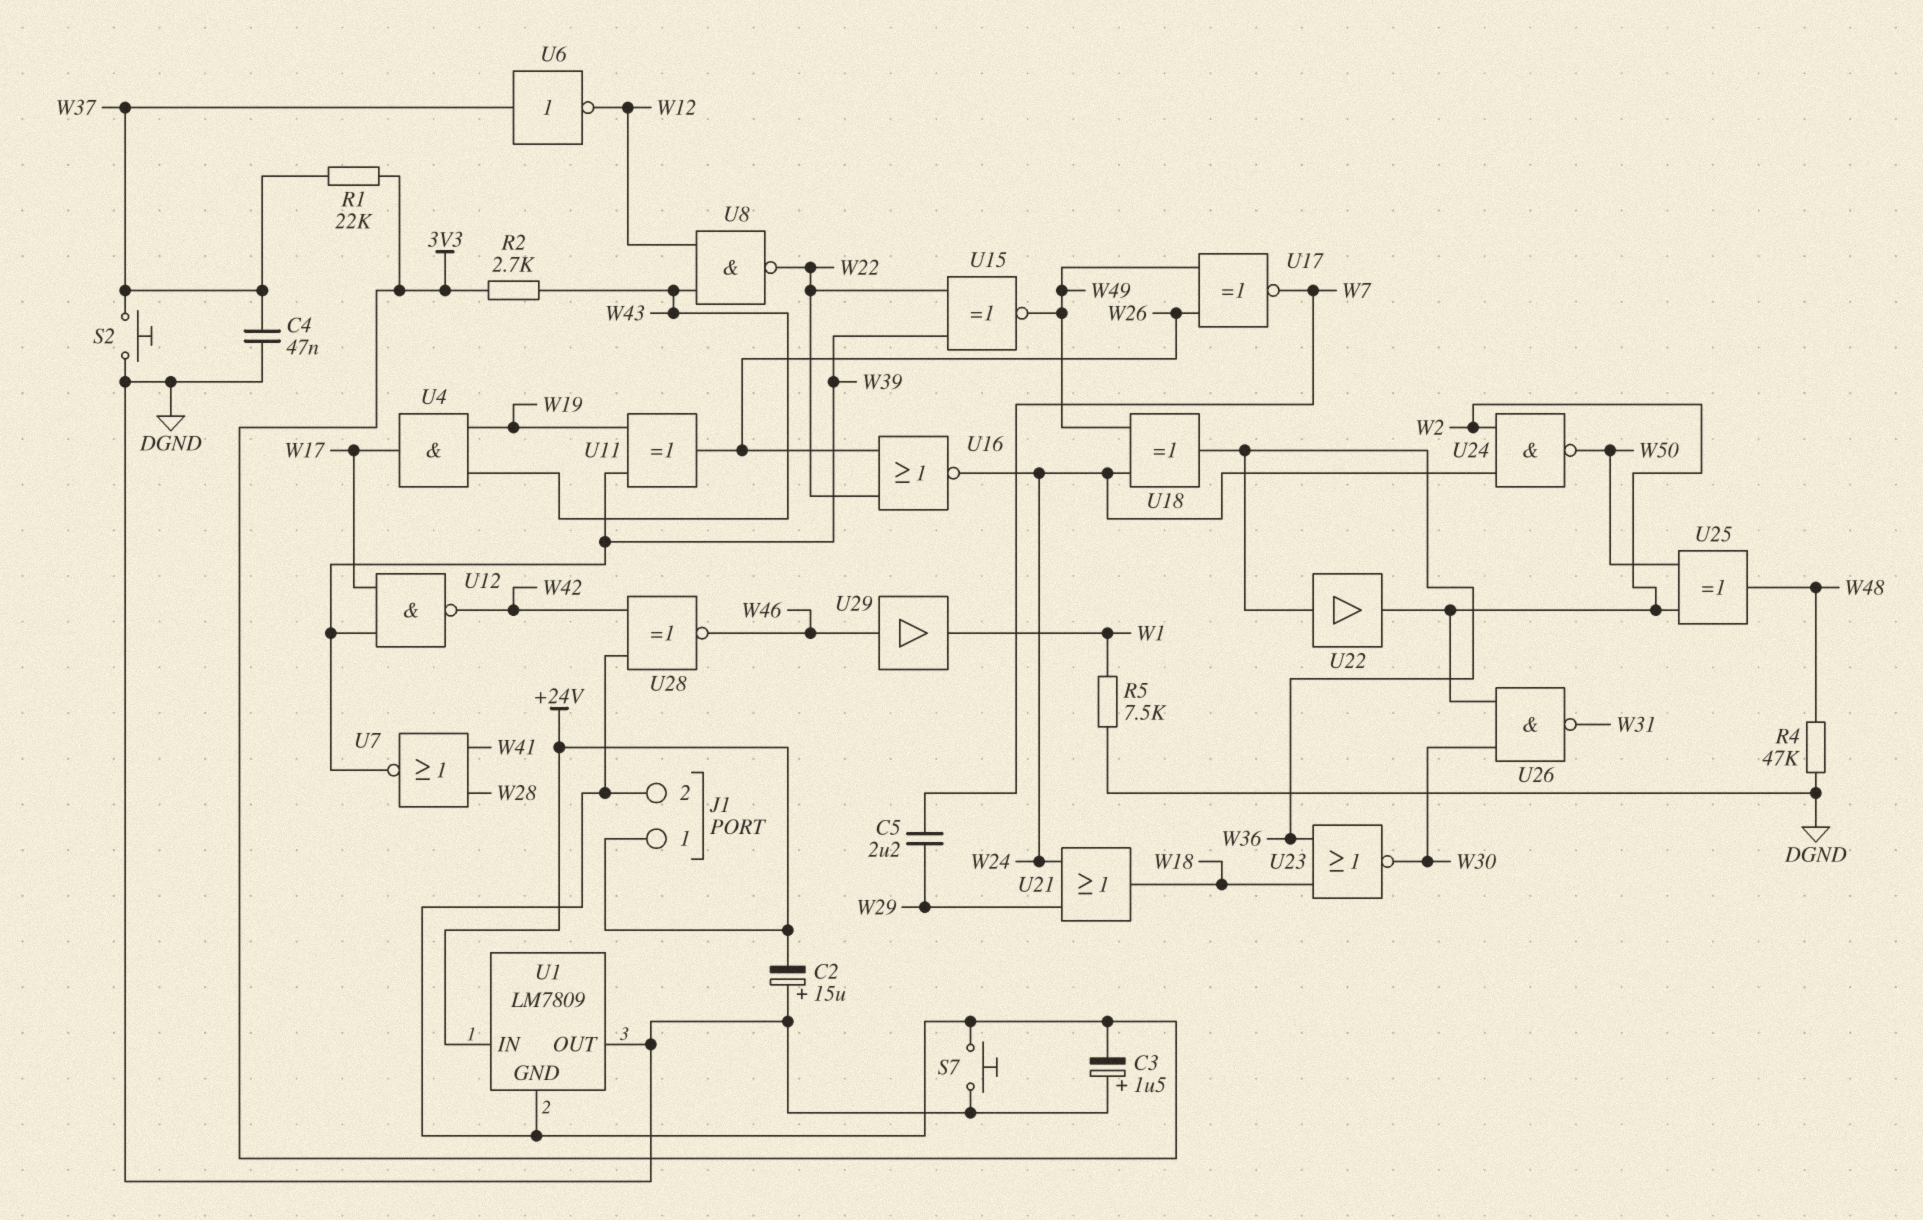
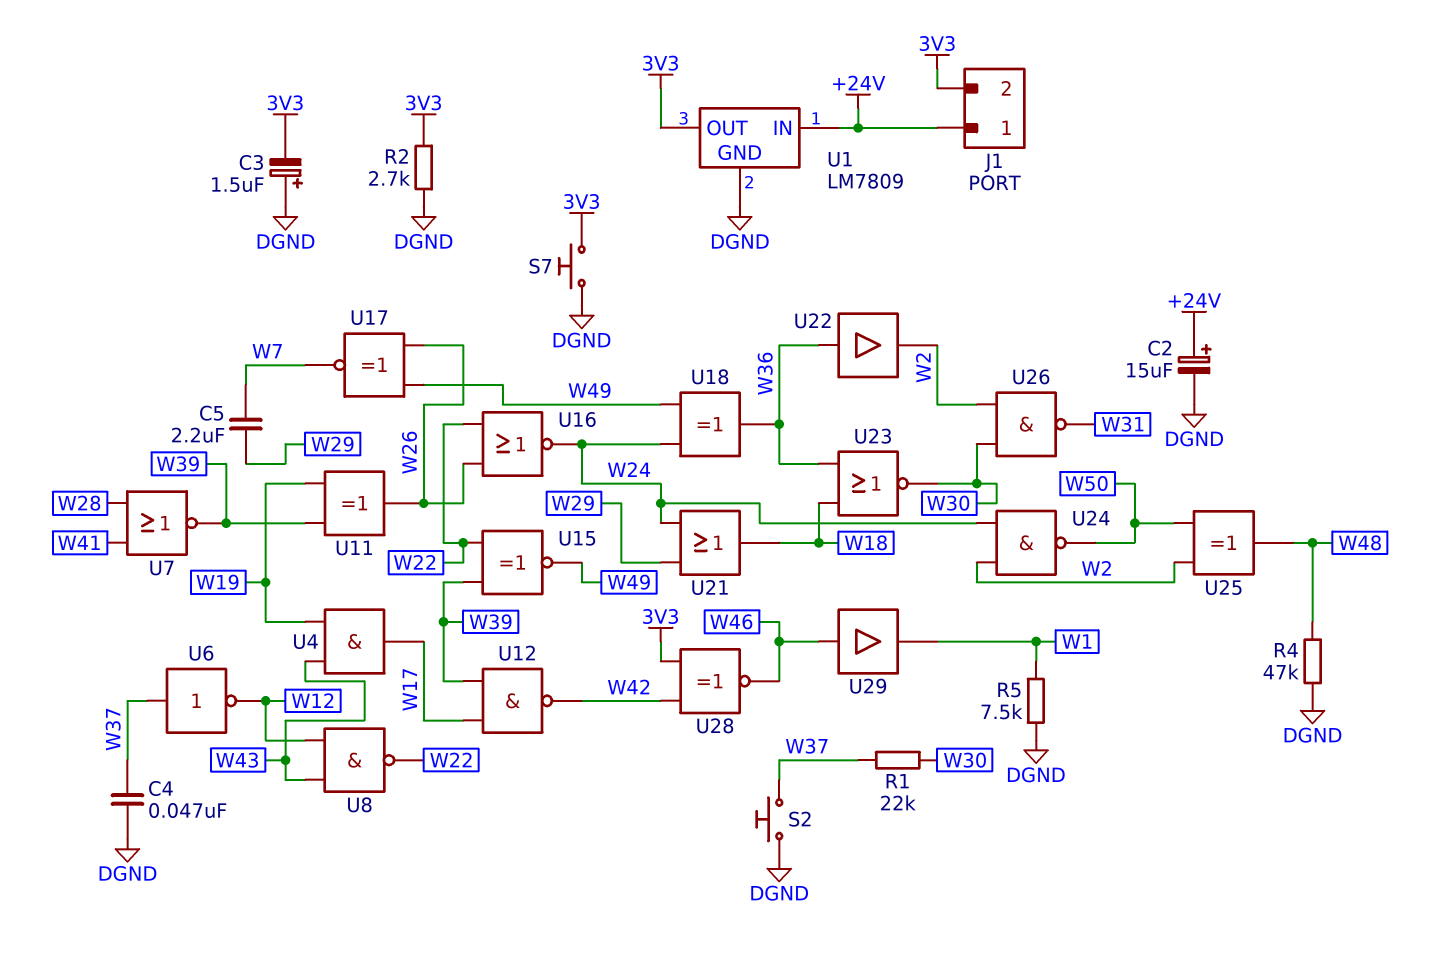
C2: 15uF (plus DGND, minus +24V) -> 15uF (plus +24V, minus DGND)
R1: 22k (3V3, W37) -> 22k (W30, W37)
R2: 2.7k (3V3, W43) -> 2.7k (3V3, DGND)
U1 pin GND: 3V3 -> DGND
U1 pin OUT: DGND -> 3V3

